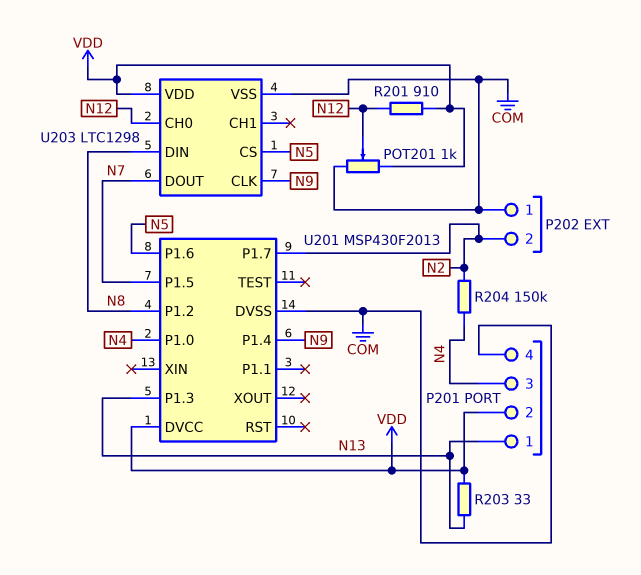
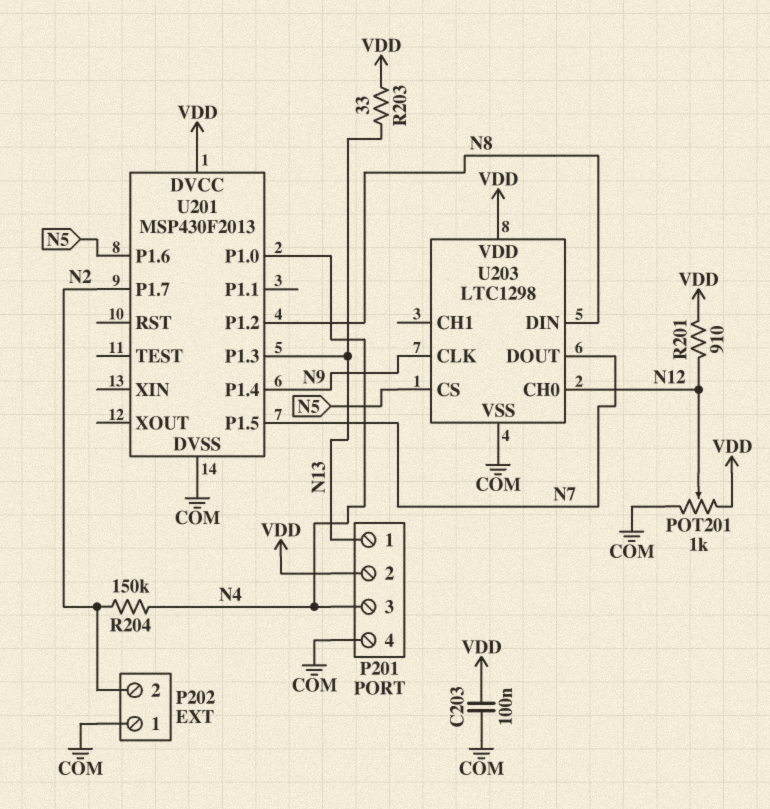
C203: none -> 100nF (COM, VDD)

